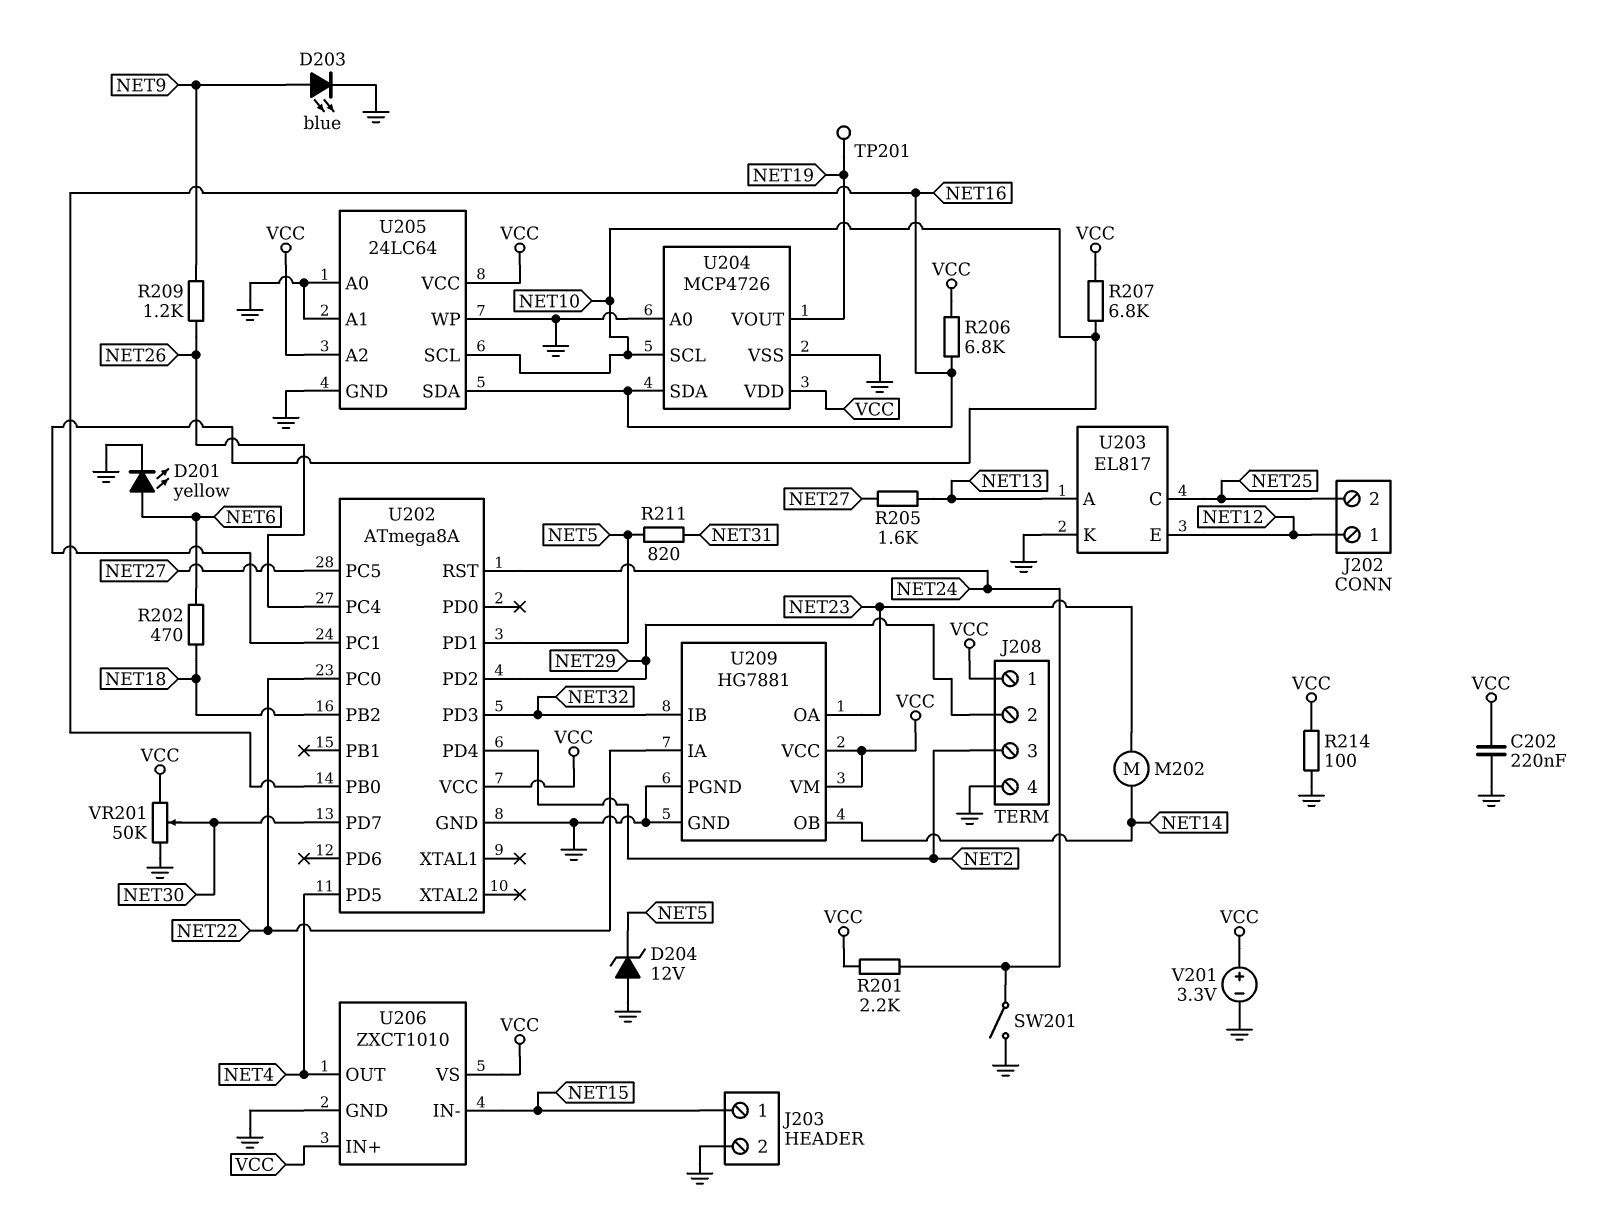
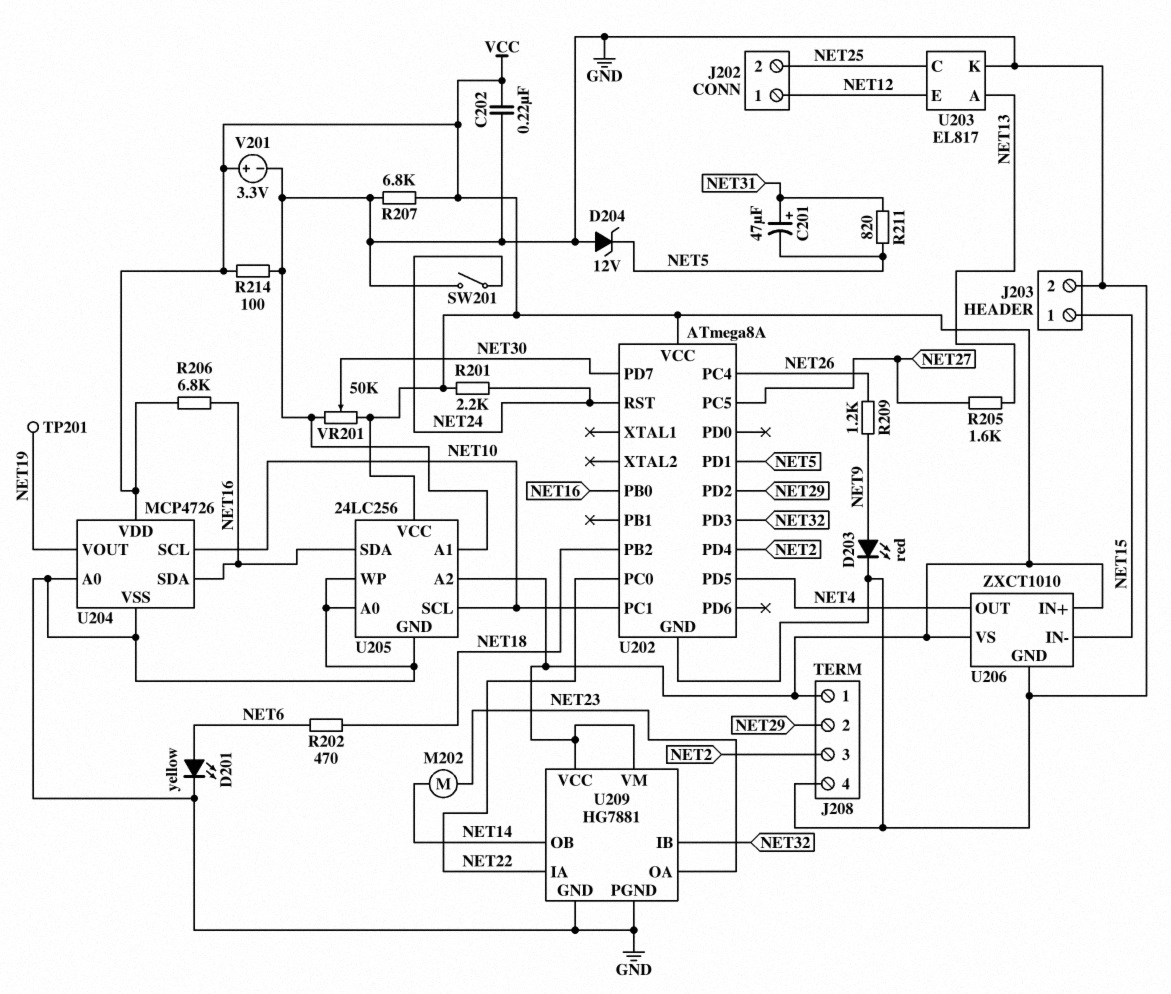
C201: none -> 47uF (plus NET31, minus NET5)
D203: LED blue (A NET9, K GND) -> LED red (A NET9, K GND)
R207: 6.8k (NET10, VCC) -> 6.8k (GND, VCC)
U205: 24LC64 -> 24LC256

